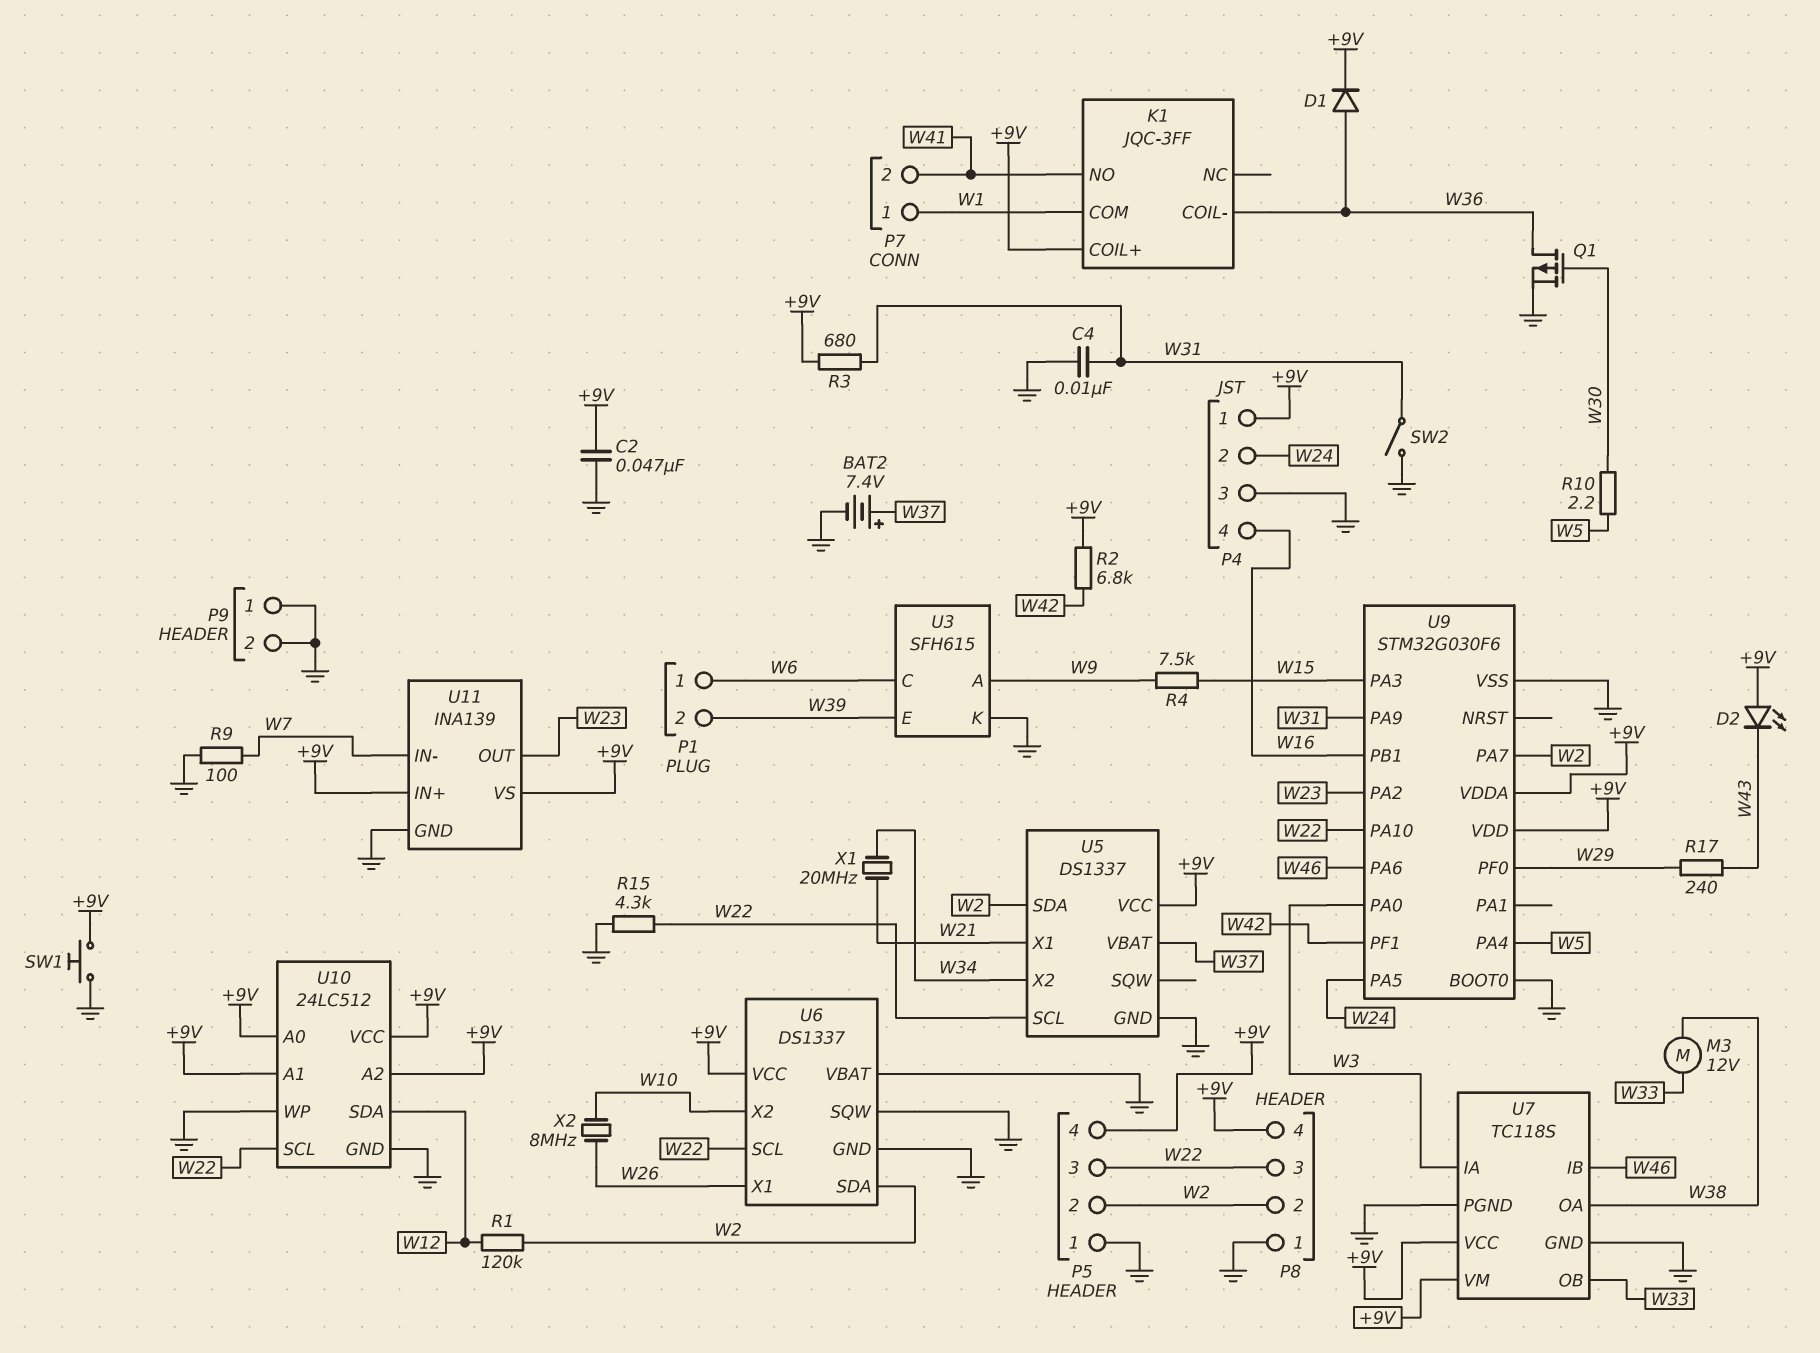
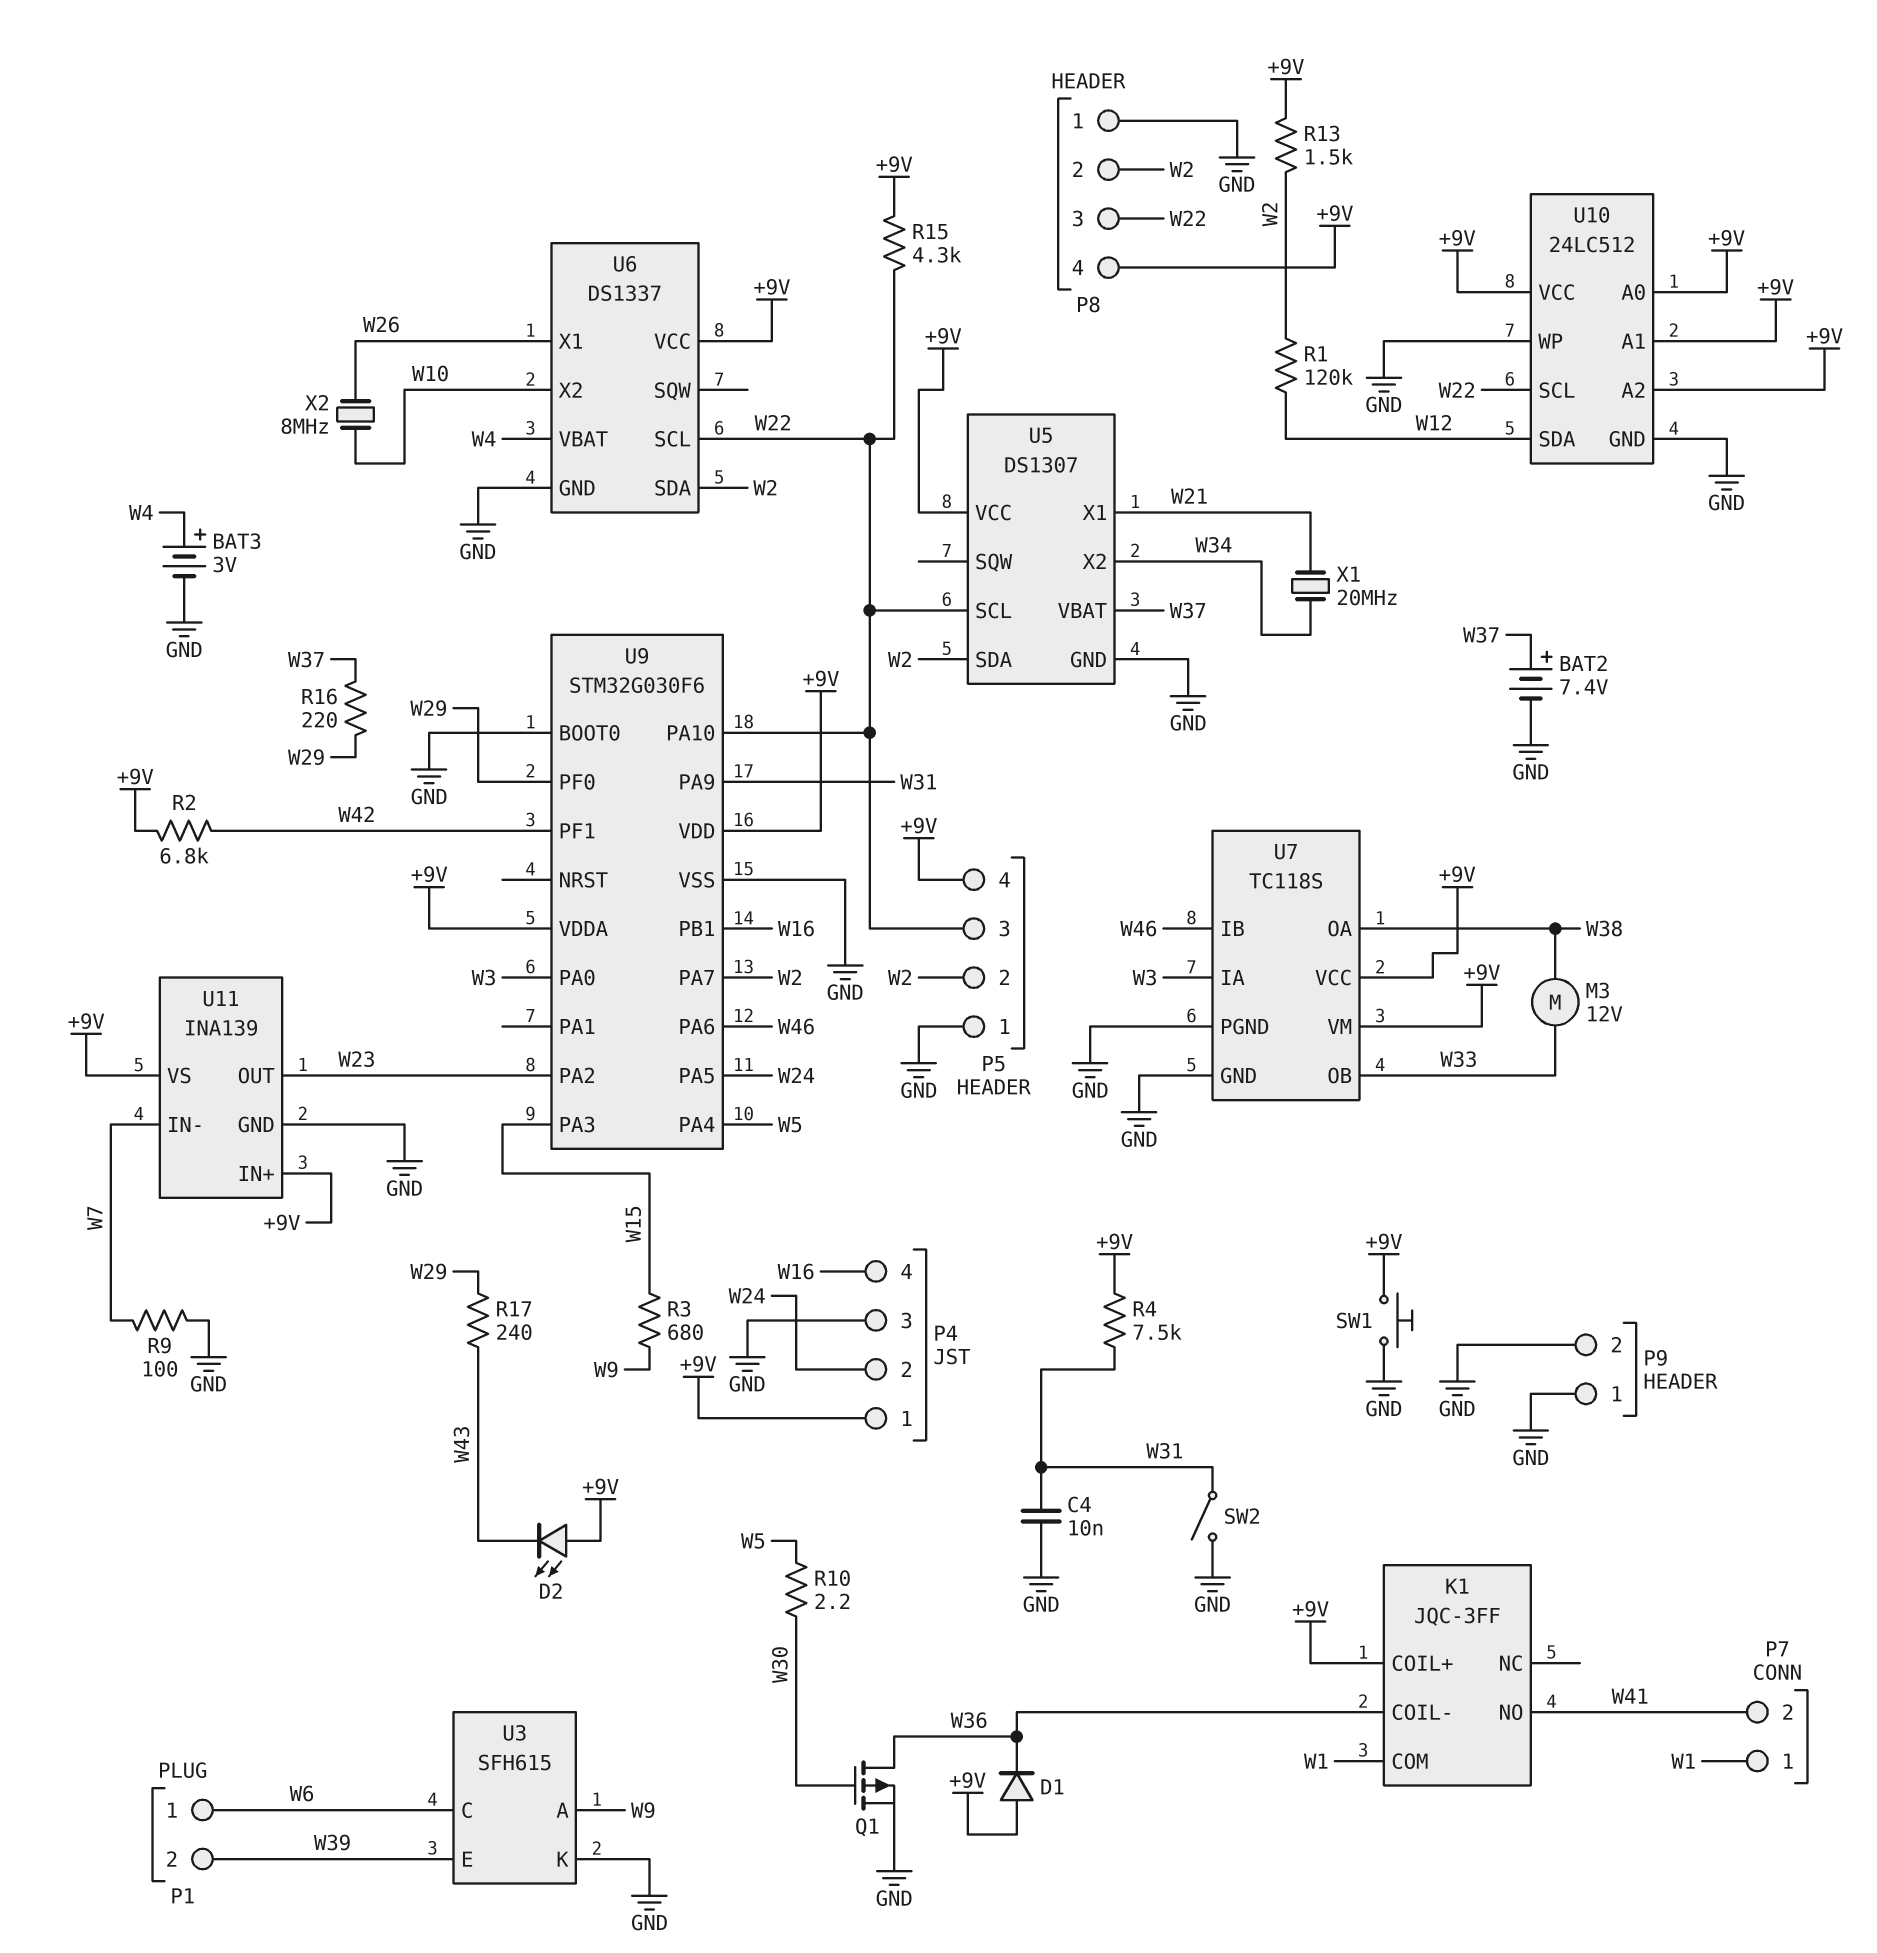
BAT3: none -> 3V (plus W4, minus GND)
C2: 47nF (+9V, GND) -> none
D1: diode (A W36, K +9V) -> diode (A +9V, K W36)
R3: 680 (+9V, W31) -> 680 (W9, W15)
R4: 7.5k (W9, W15) -> 7.5k (+9V, W31)
R13: none -> 1.5k (+9V, W2)
R15: 4.3k (GND, W22) -> 4.3k (+9V, W22)
R16: none -> 220 (W29, W37)
U5: DS1337 -> DS1307
U6 pin SQW: GND -> none
U6 pin VBAT: GND -> W4

